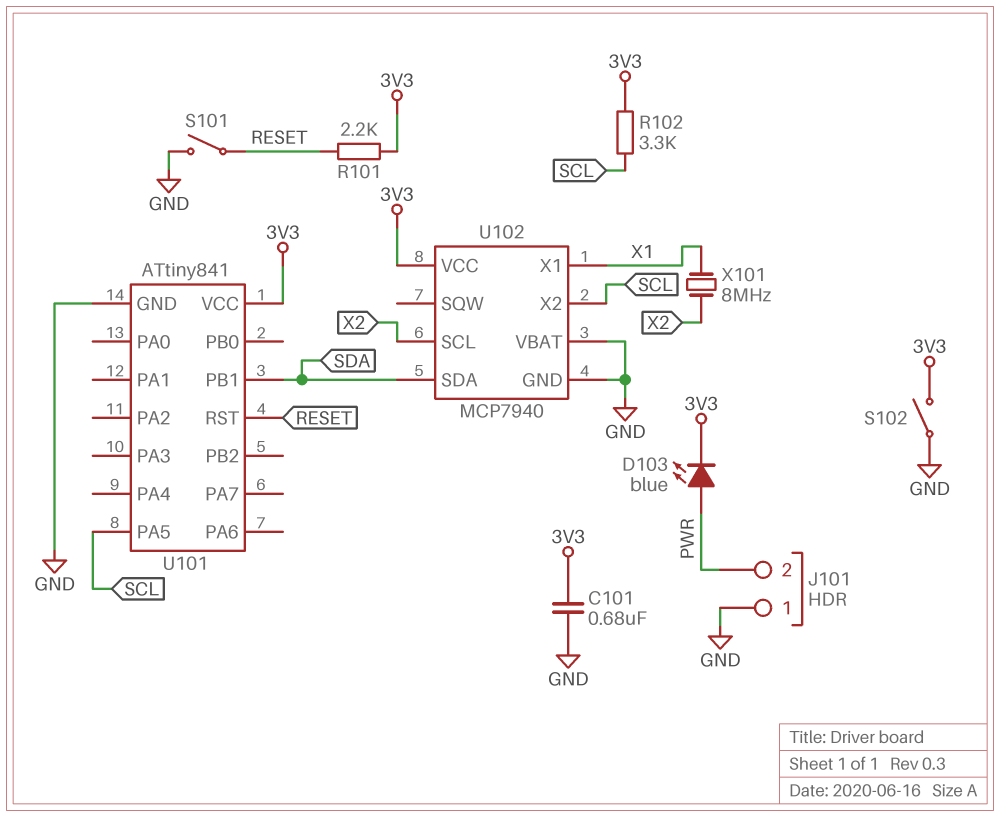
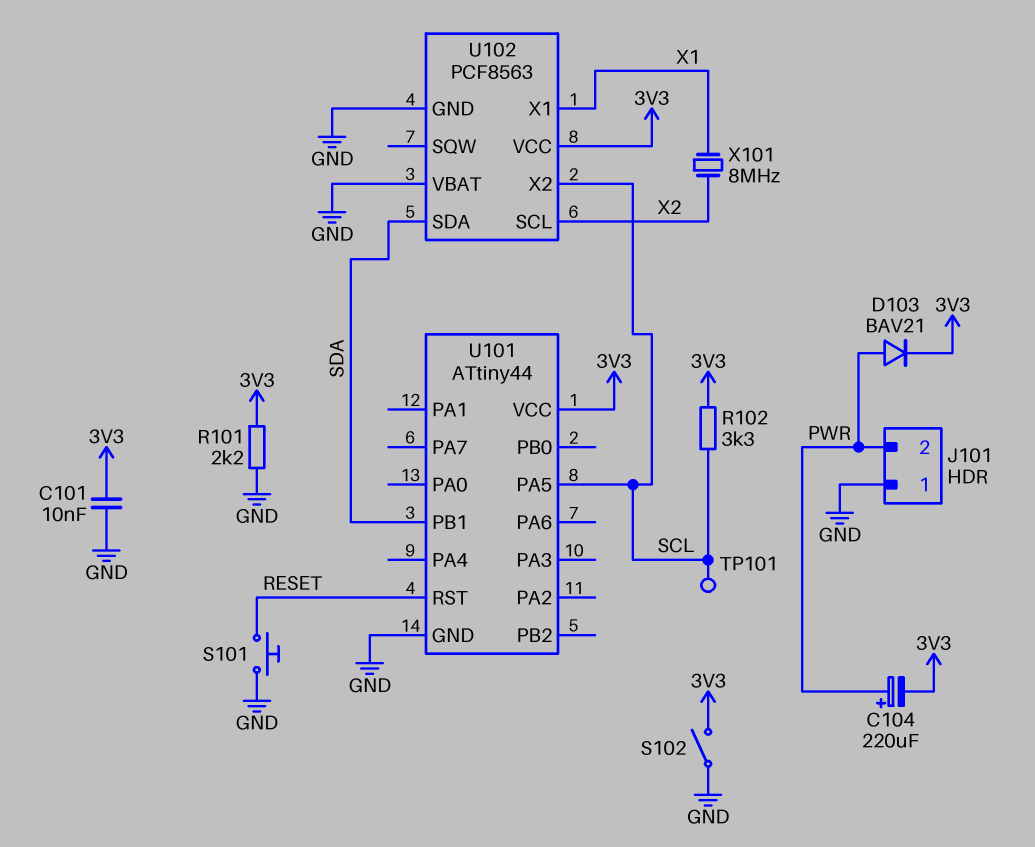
C101: 680nF (3V3, GND) -> 10nF (3V3, GND)
C104: none -> 220uF (plus PWR, minus 3V3)
D103: LED blue (A PWR, K 3V3) -> diode BAV21 (A PWR, K 3V3)
R101: 2.2k (3V3, RESET) -> 2.2k (3V3, GND)
S101: switch (GND, RESET) -> button (GND, RESET)
TP101: none -> test point (SCL)
U101: ATtiny841 -> ATtiny44
U102: MCP7940 -> PCF8563

